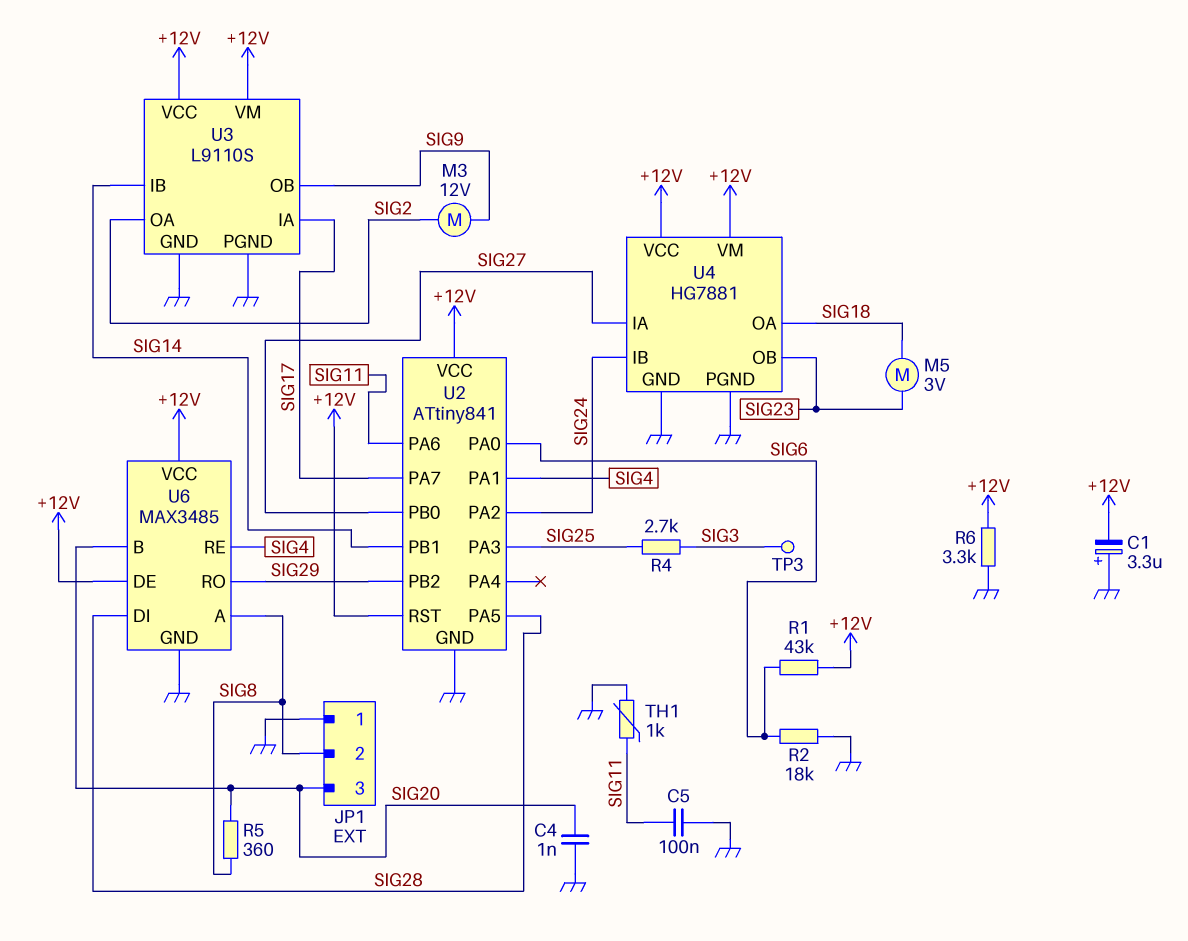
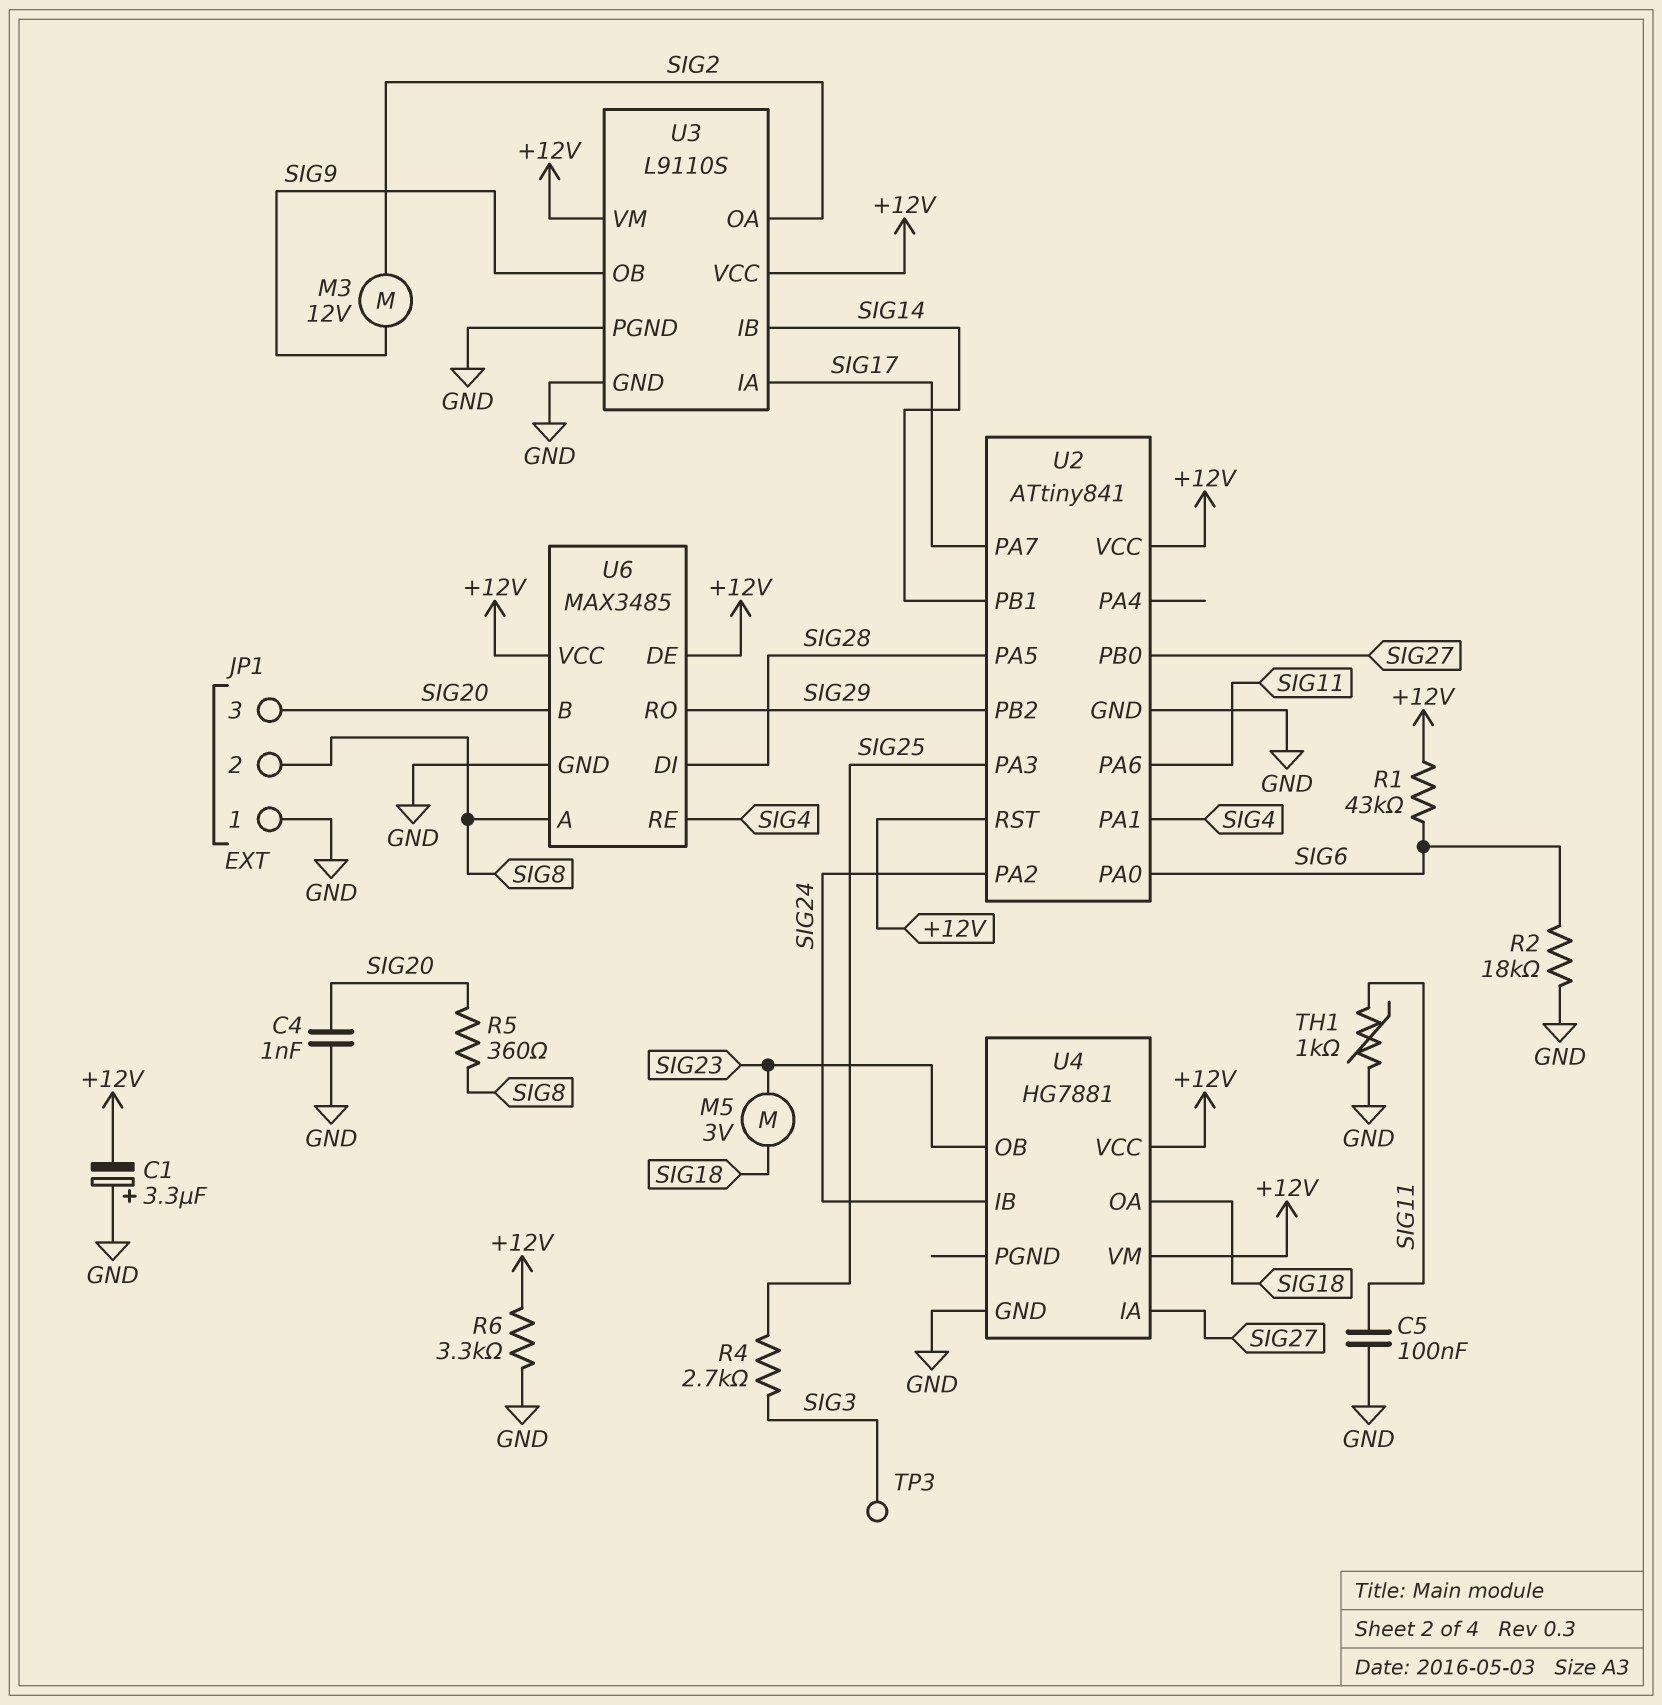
U4 pin PGND: GND -> none

